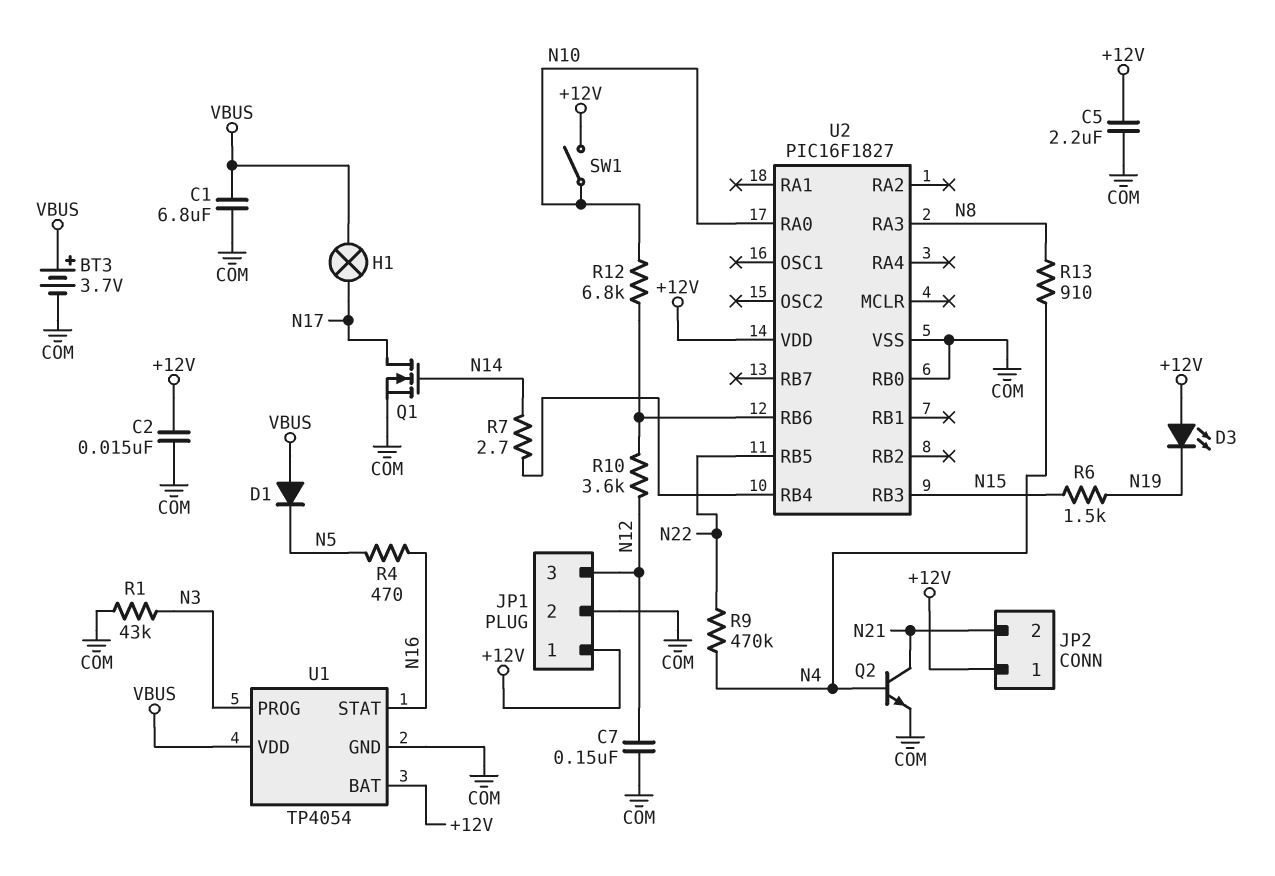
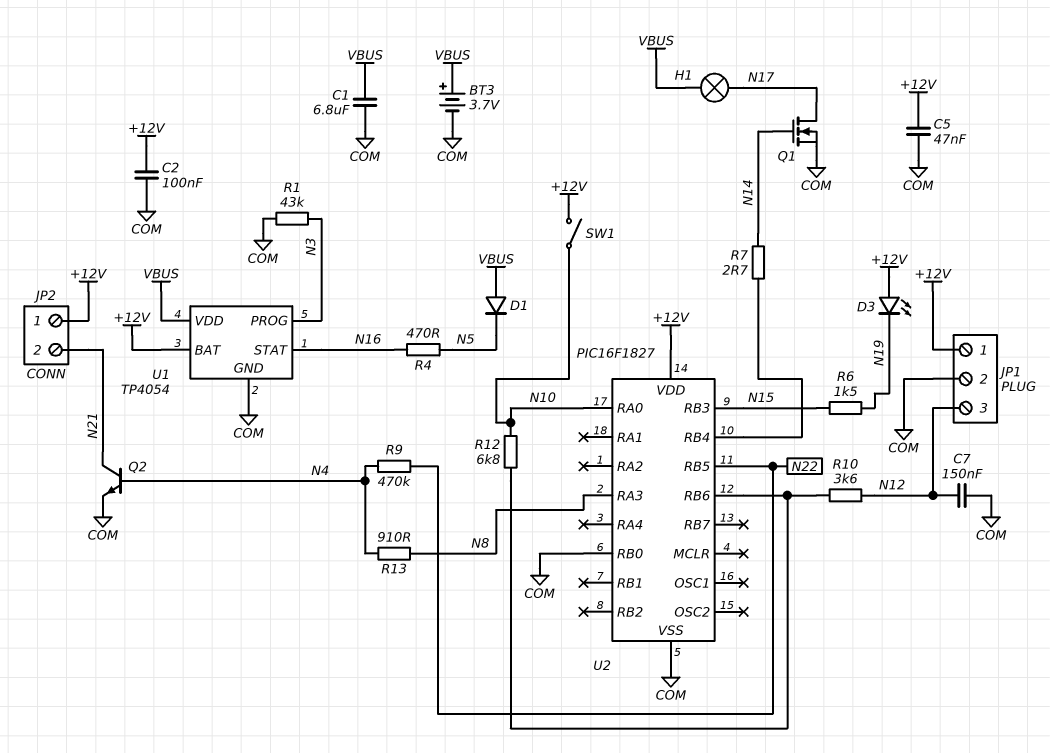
C2: 15nF (+12V, COM) -> 100nF (+12V, COM)
C5: 2.2uF (+12V, COM) -> 47nF (+12V, COM)

